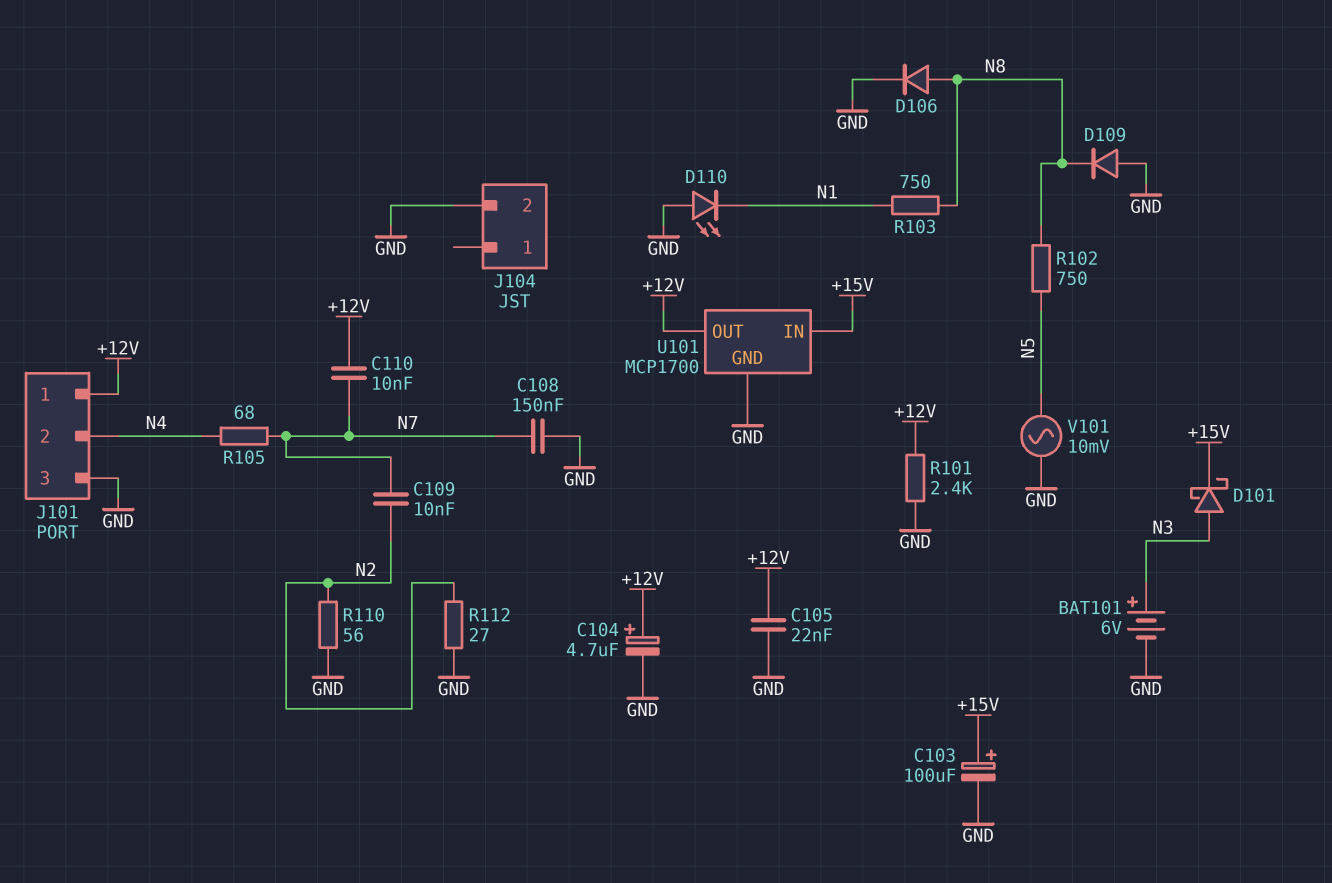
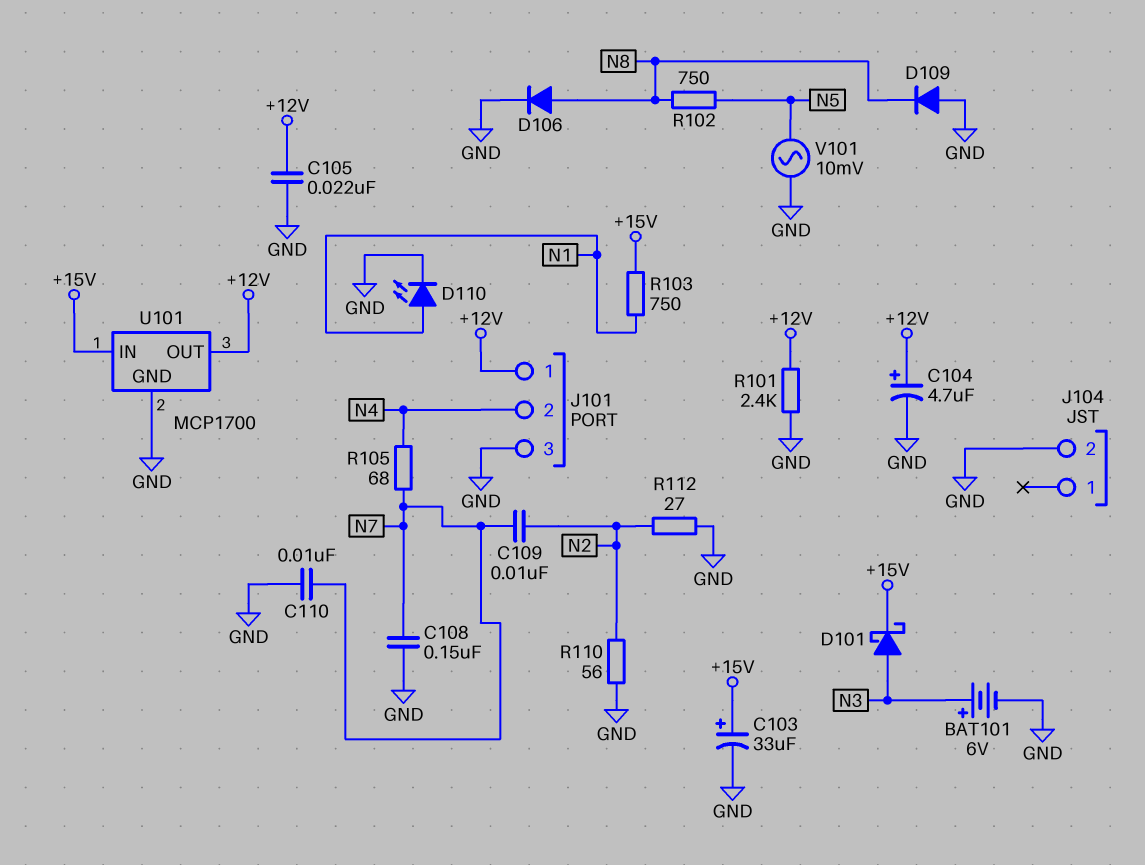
C103: 100uF (plus +15V, minus GND) -> 33uF (plus +15V, minus GND)
C110: 10nF (+12V, N7) -> 10nF (GND, N7)
D110: LED (A GND, K N1) -> LED (A N1, K GND)
R103: 750 (N1, N8) -> 750 (+15V, N1)

